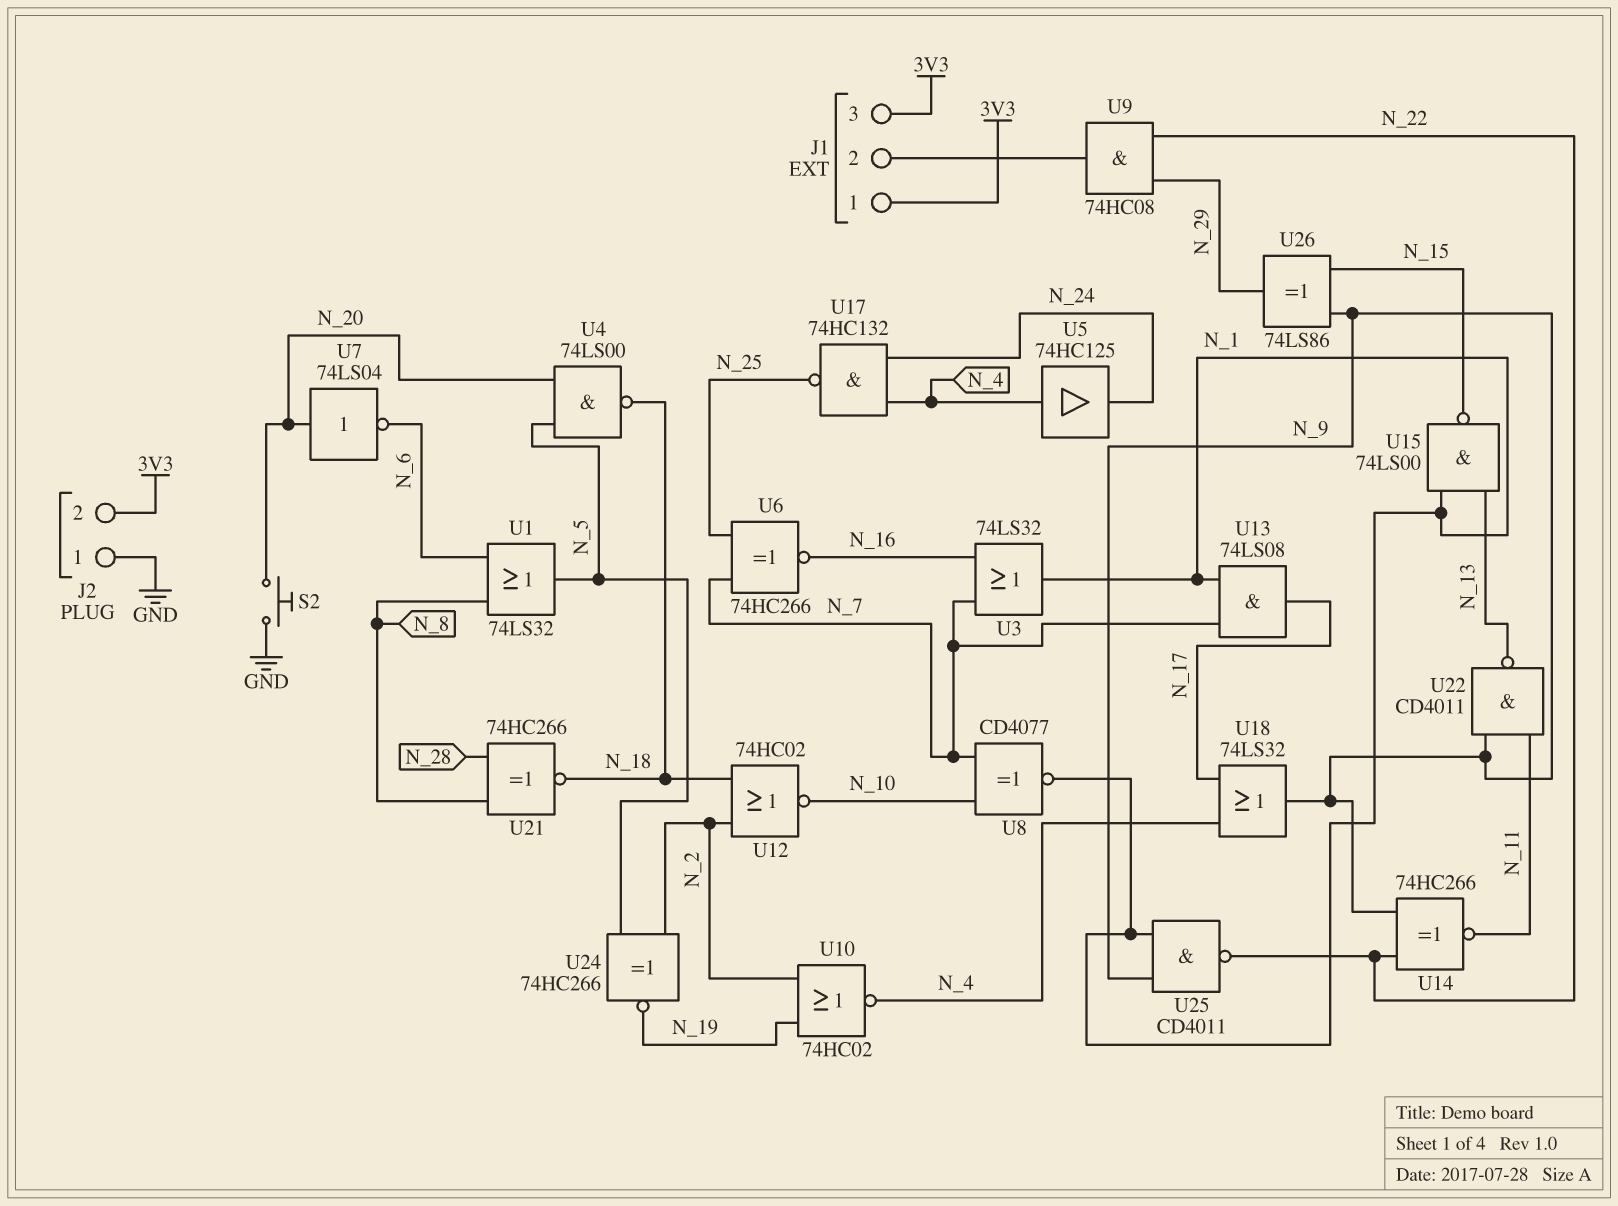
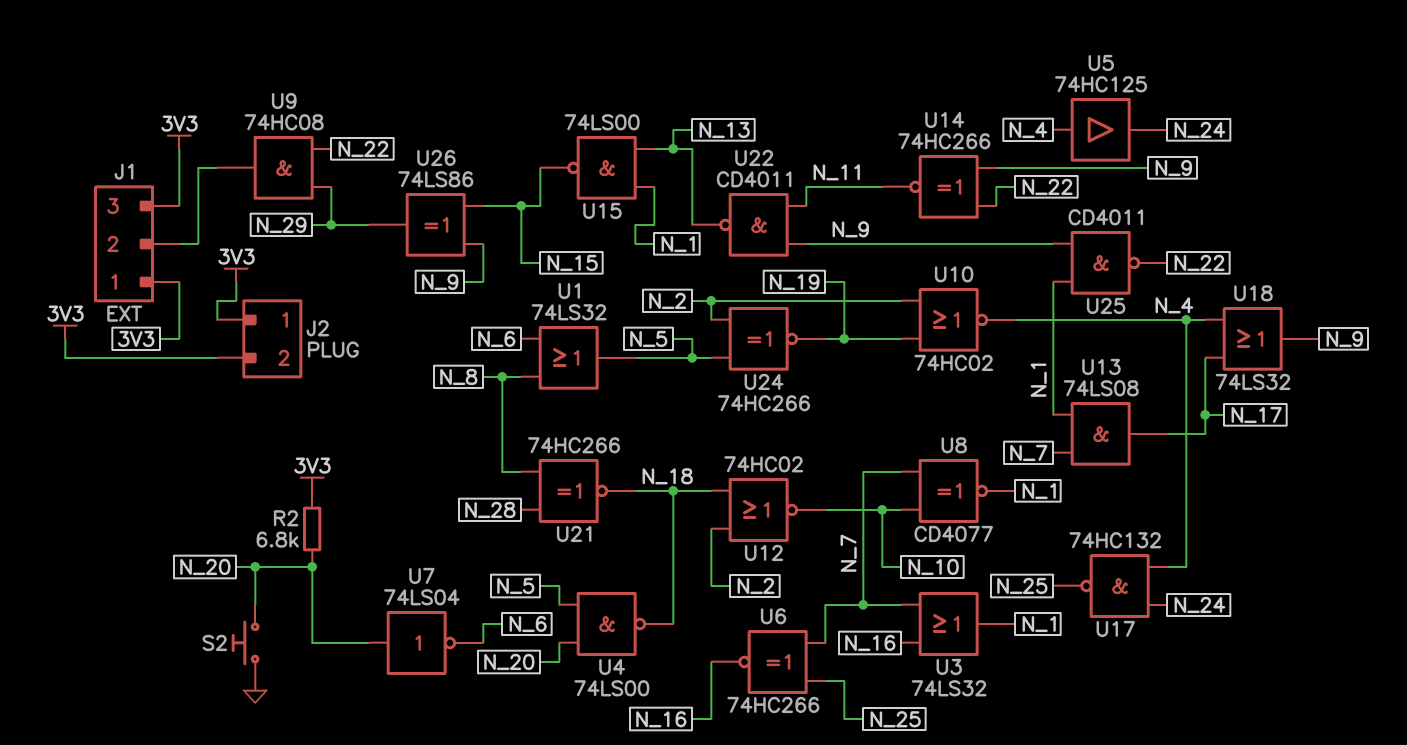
J2 pin 1: GND -> 3V3
R2: none -> 6.8k (3V3, N_20)

